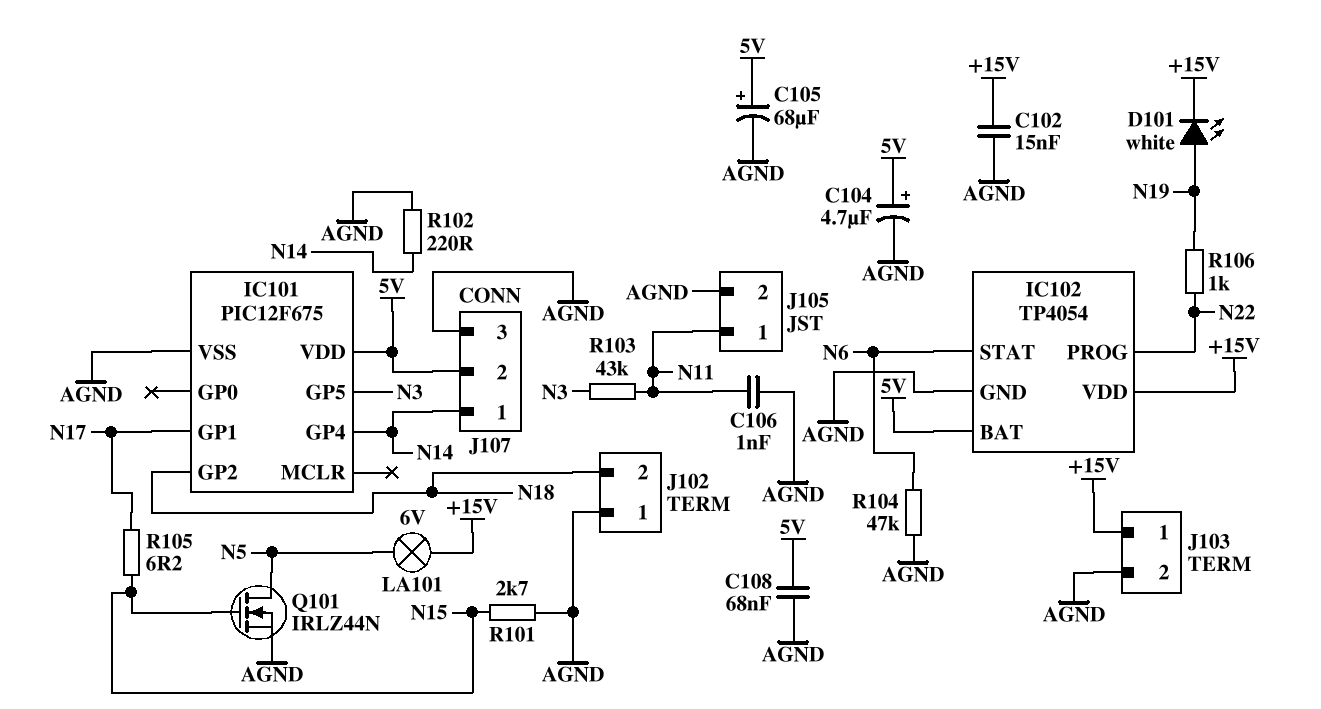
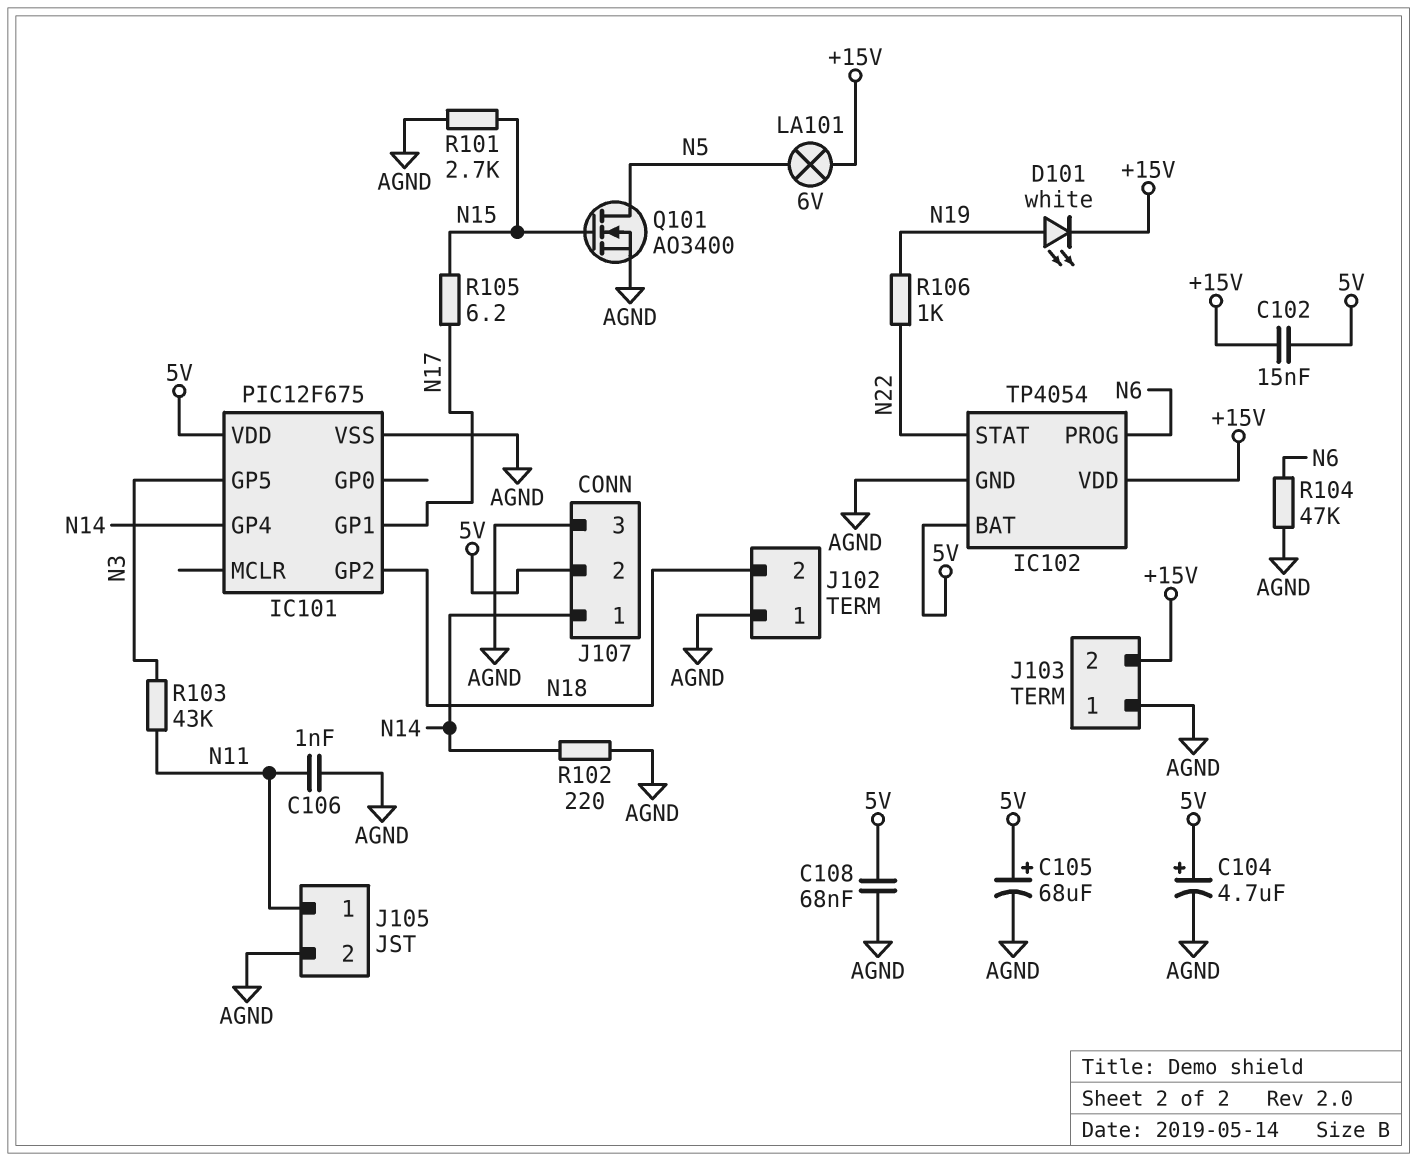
C102: 15nF (+15V, AGND) -> 15nF (+15V, 5V)
IC102 pin PROG: N22 -> N6
IC102 pin STAT: N6 -> N22
J103 pin 1: +15V -> AGND
J103 pin 2: AGND -> +15V
Q101: NMOS IRLZ44N (G N15, D N5, S AGND) -> NMOS AO3400 (G N15, D N5, S AGND)

